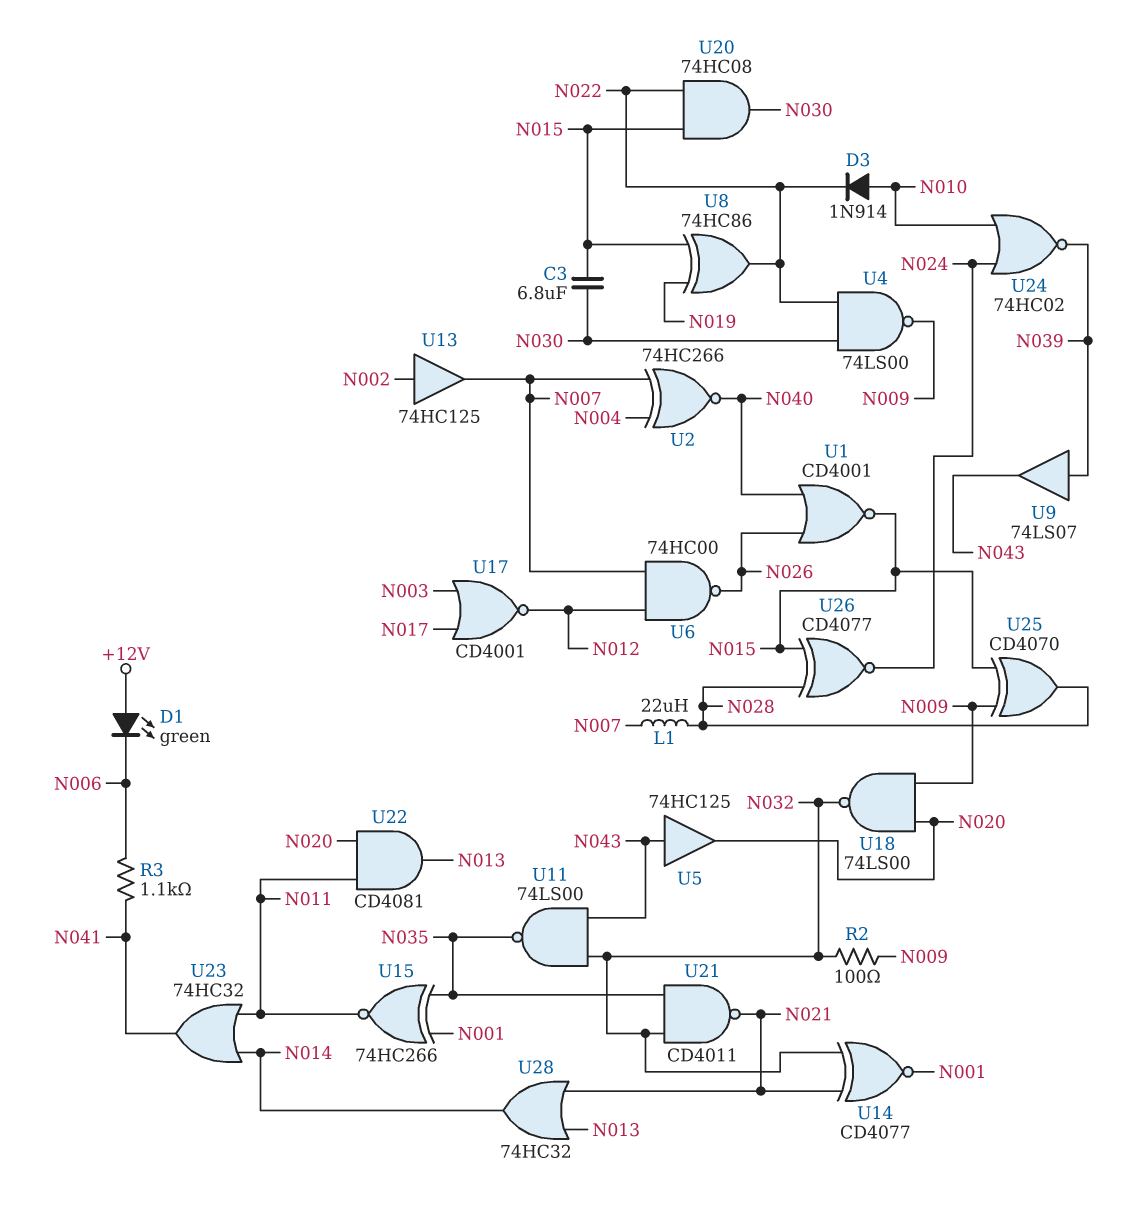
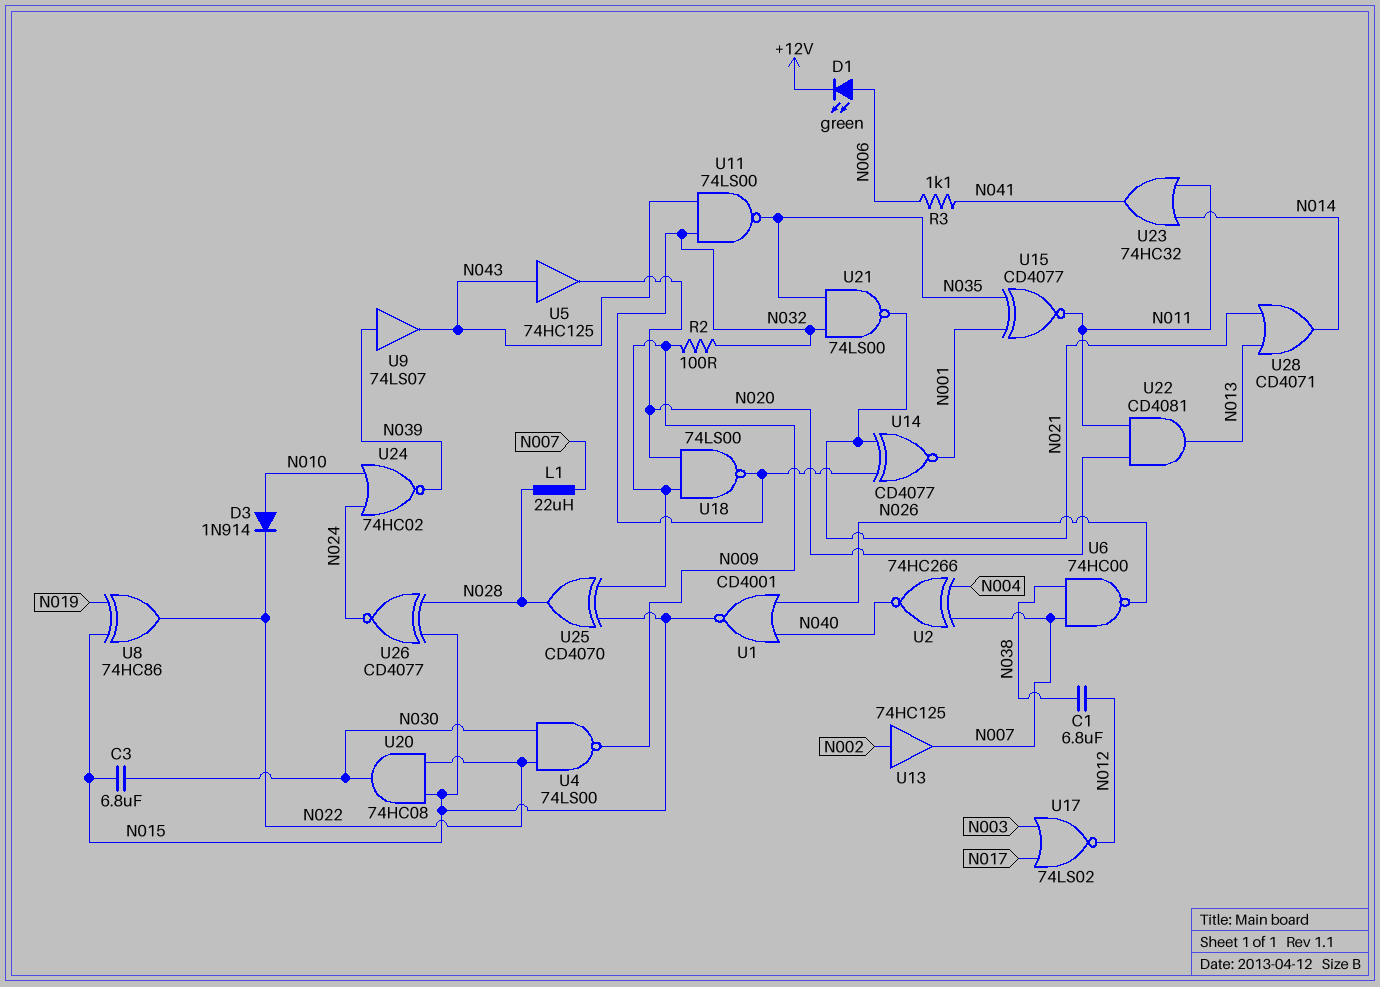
C1: none -> 6.8uF (N012, N038)
D1: LED green (A +12V, K N006) -> LED green (A N006, K +12V)
U6: NAND 74HC00 (in N007, in N012, out N026) -> NAND 74HC00 (in N007, in N038, out N026)
U15: XNOR 74HC266 (in N001, in N035, out N011) -> XNOR CD4077 (in N001, in N035, out N011)
U17: NOR CD4001 (in N003, in N017, out N012) -> NOR 74LS02 (in N003, in N017, out N012)
U21: NAND CD4011 (in N032, in N035, out N021) -> NAND 74LS00 (in N032, in N035, out N021)
U28: OR 74HC32 (in N013, in N021, out N014) -> OR CD4071 (in N013, in N021, out N014)

